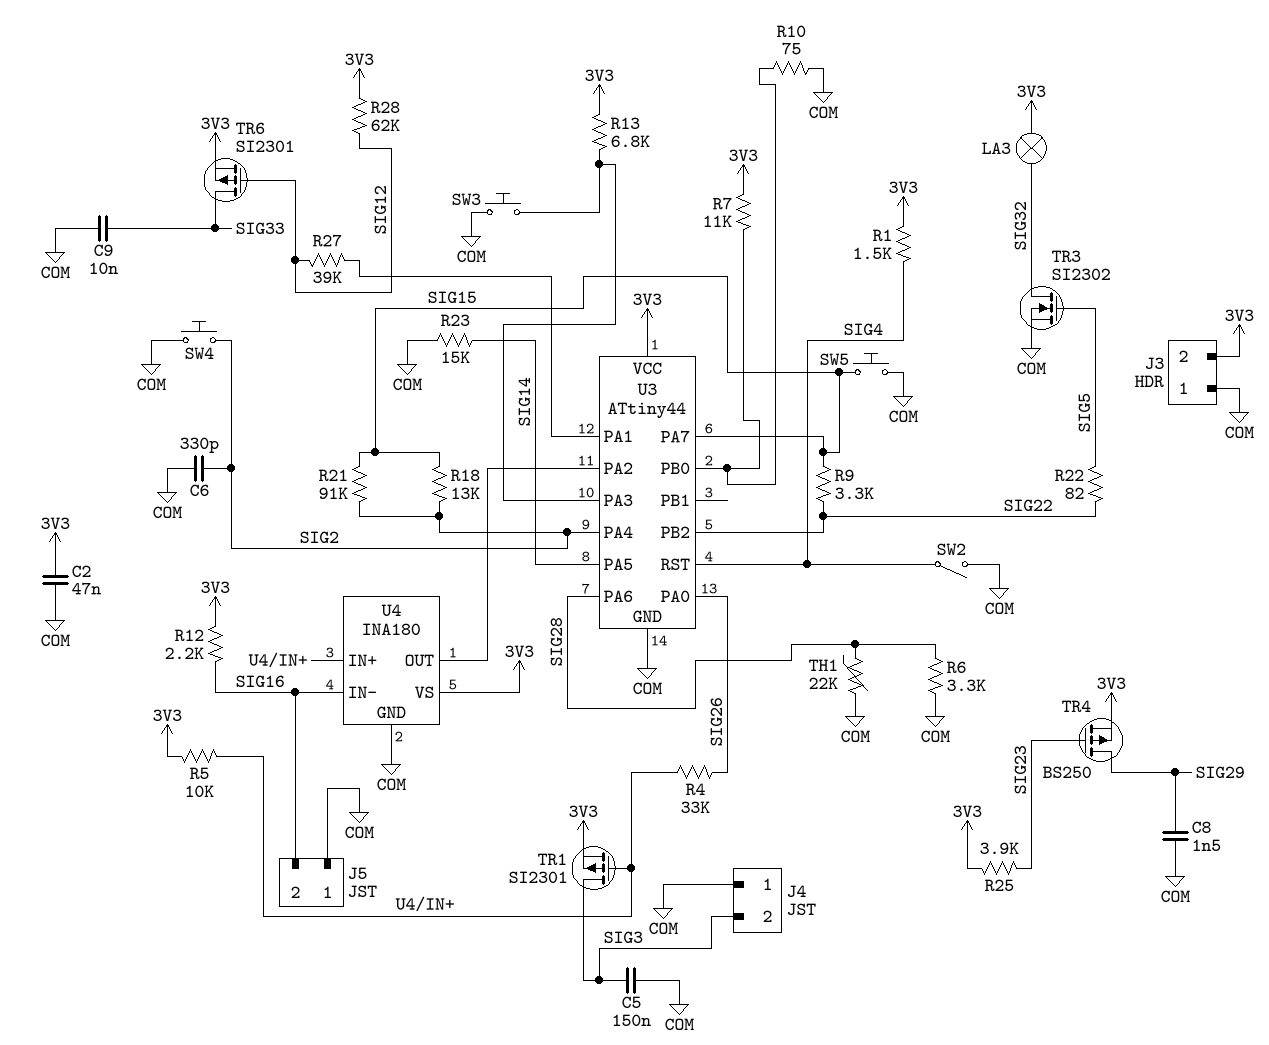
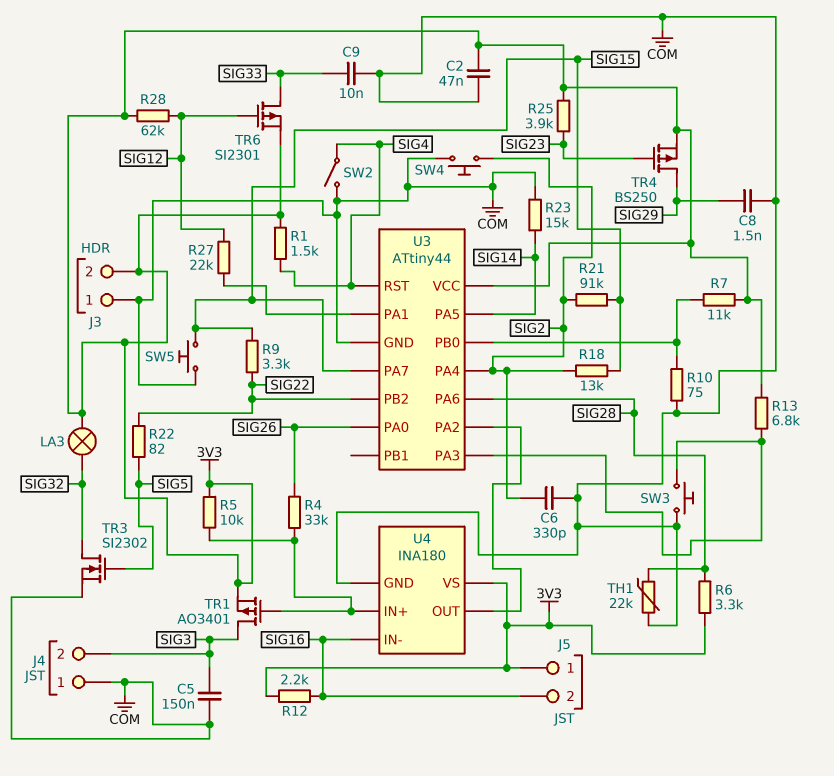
J5 pin 1: COM -> 3V3
R6: 3.3k (COM, SIG28) -> 3.3k (3V3, SIG28)
R27: 39k (SIG12, U3/PA1) -> 22k (SIG12, U3/PA1)
TR1: PMOS SI2301 (G U4/IN+, D SIG3, S 3V3) -> PMOS AO3401 (G U4/IN+, D SIG3, S 3V3)

